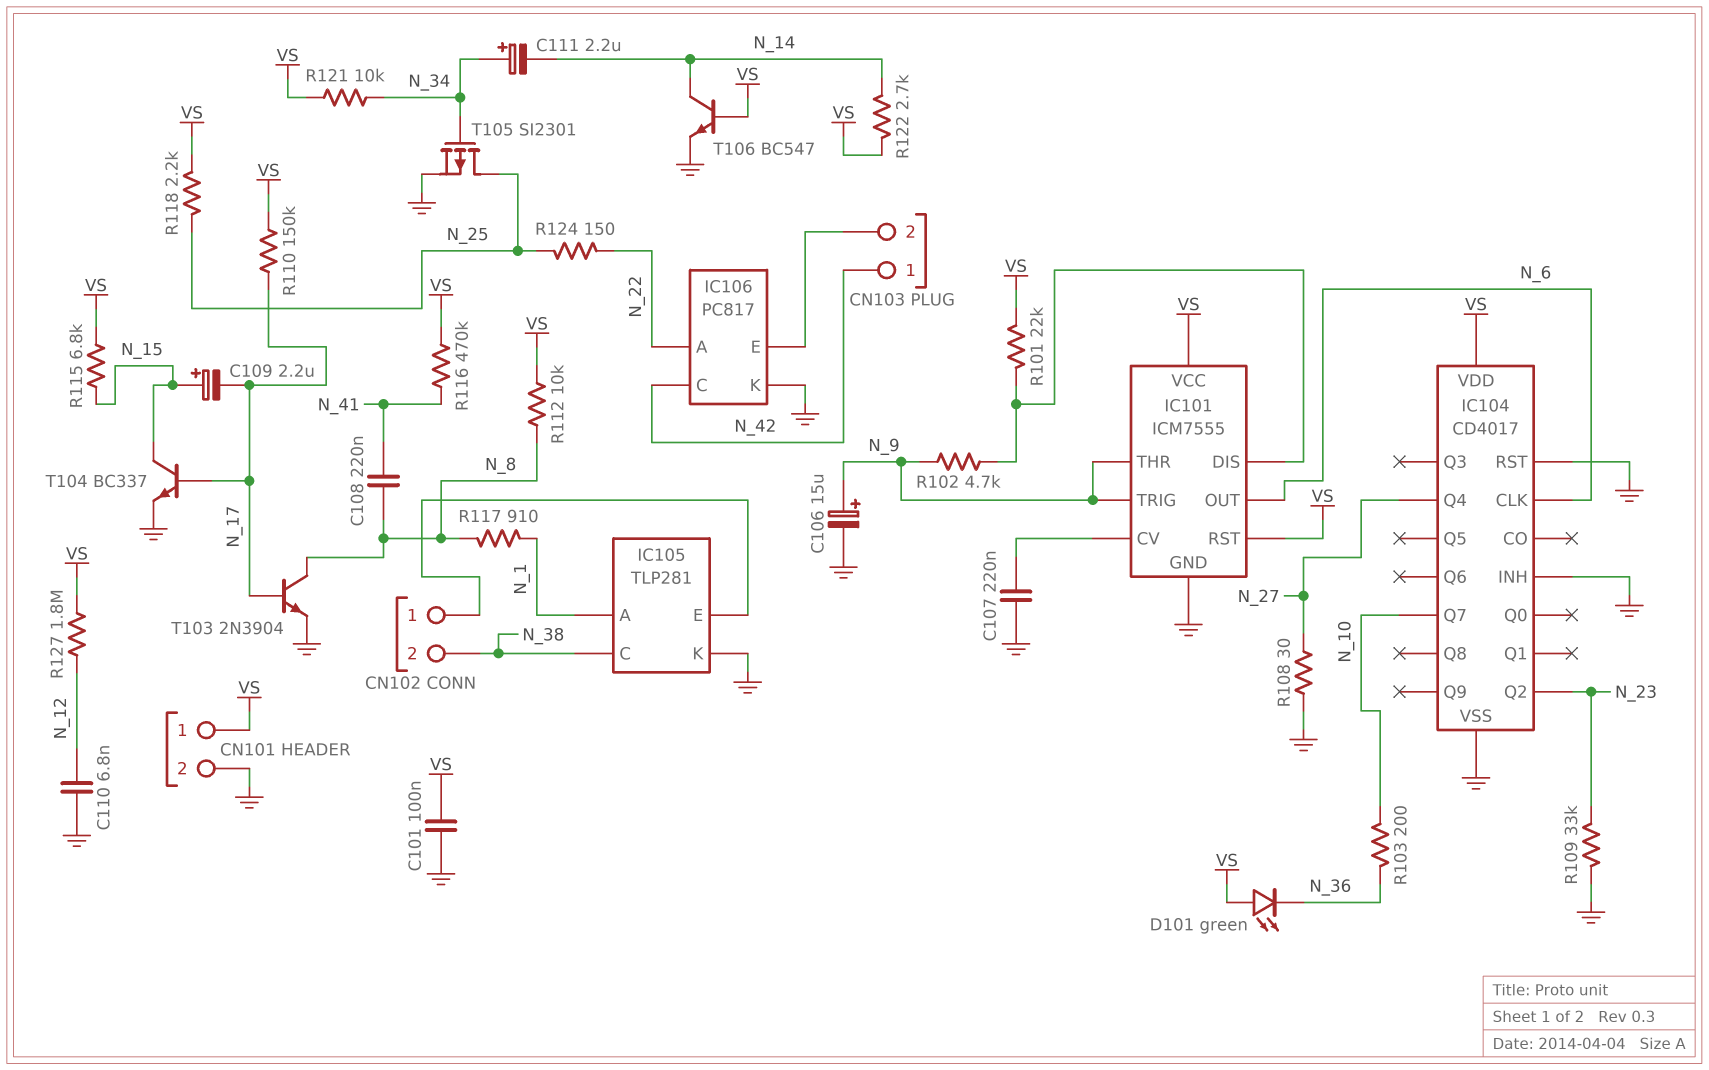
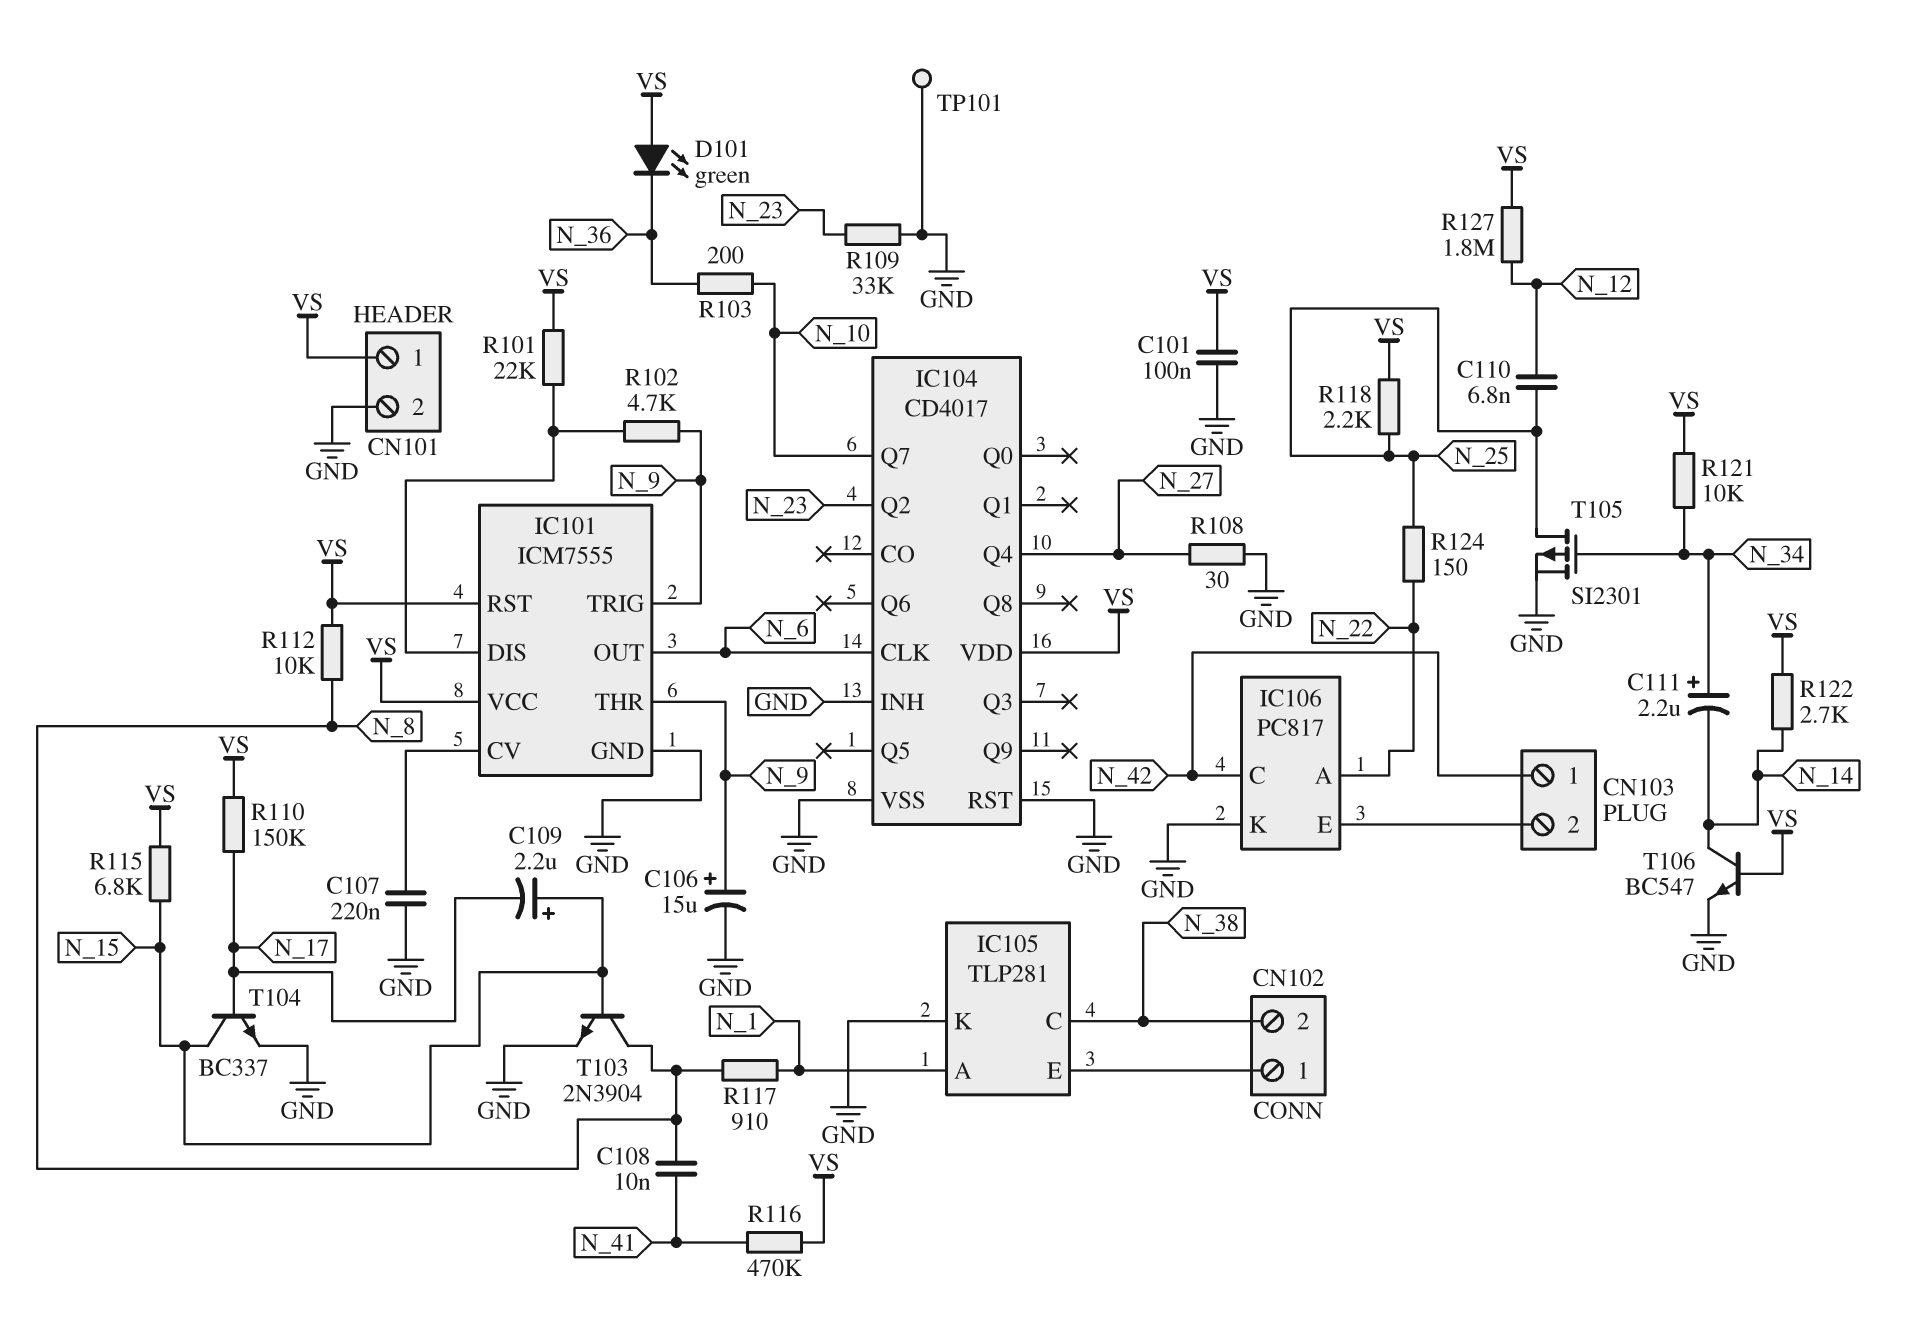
C108: 220nF (N_8, N_41) -> 10nF (N_8, N_41)
C110: 6.8nF (GND, N_12) -> 6.8nF (N_12, N_25)
T103: NPN 2N3904 (B N_17, C N_8, E GND) -> NPN 2N3904 (B N_15, C N_8, E GND)
TP101: none -> test point (GND)

